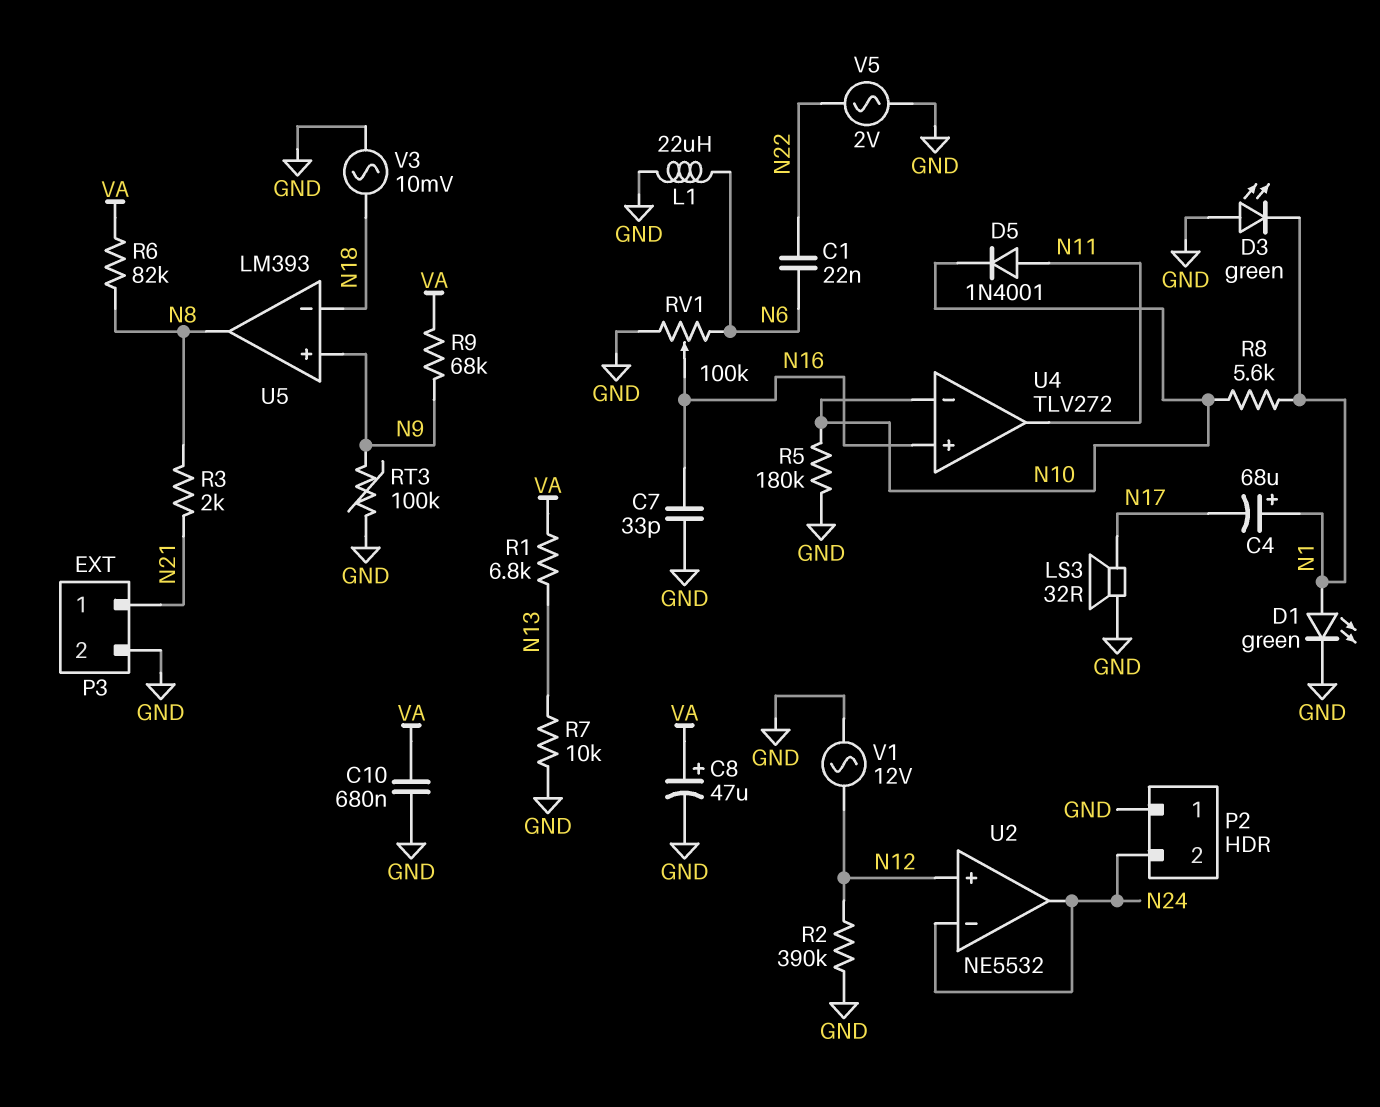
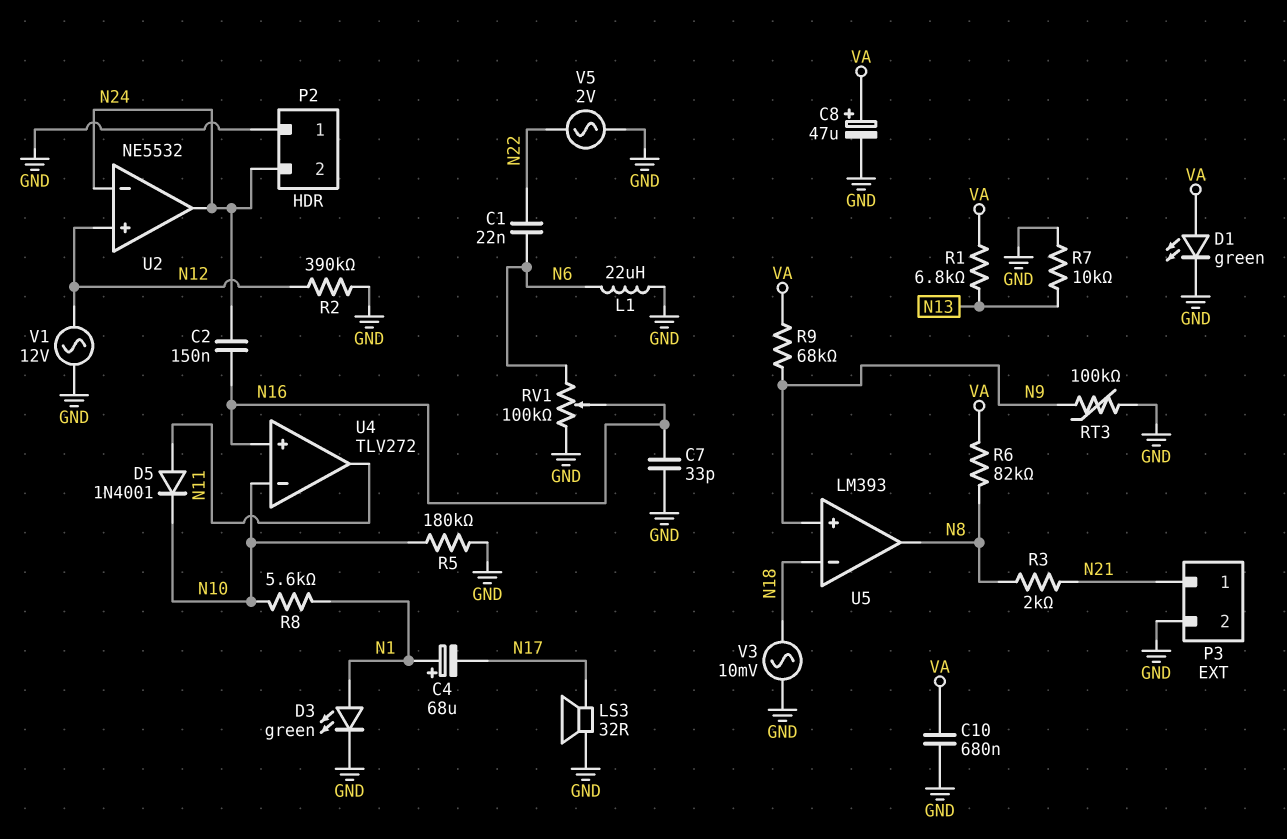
C2: none -> 150nF (N16, N24)
D1: LED green (A N1, K GND) -> LED green (A VA, K GND)
D3: LED green (A GND, K N1) -> LED green (A N1, K GND)

